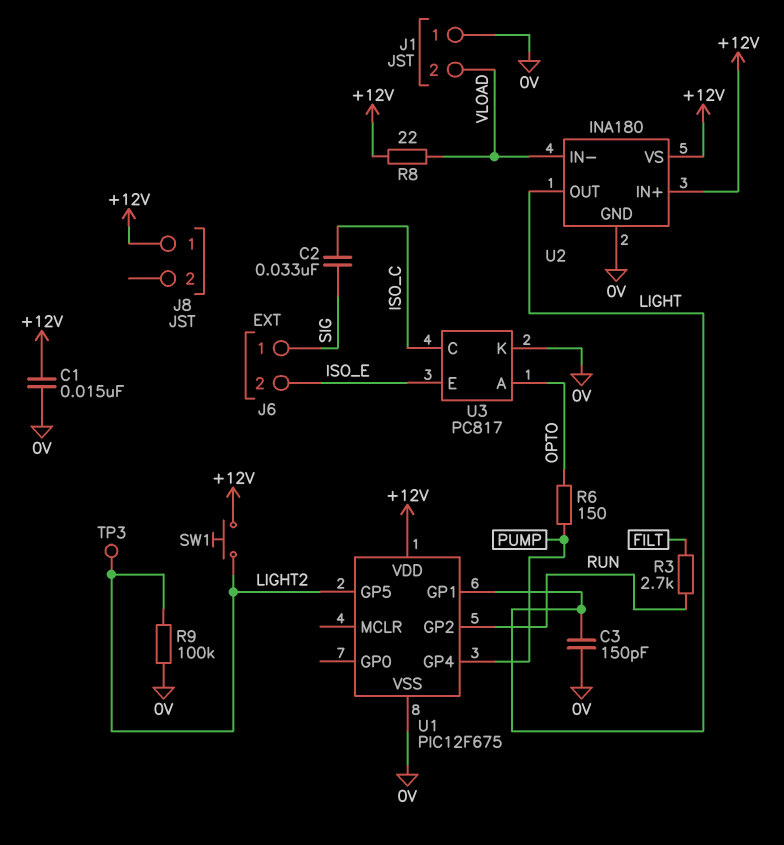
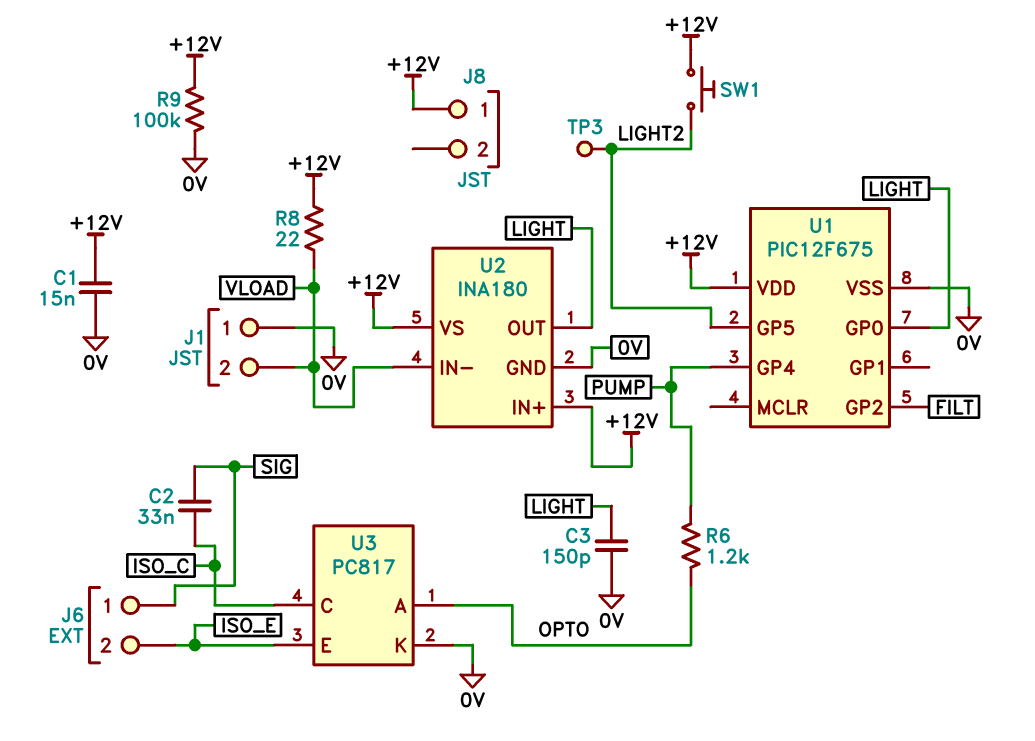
R3: 2.7k (FILT, RUN) -> none
R6: 150 (OPTO, PUMP) -> 1.2k (OPTO, PUMP)
R9: 100k (0V, LIGHT2) -> 100k (+12V, 0V)
U1 pin GP0: none -> LIGHT
U1 pin GP1: LIGHT -> none
U1 pin GP2: RUN -> FILT

